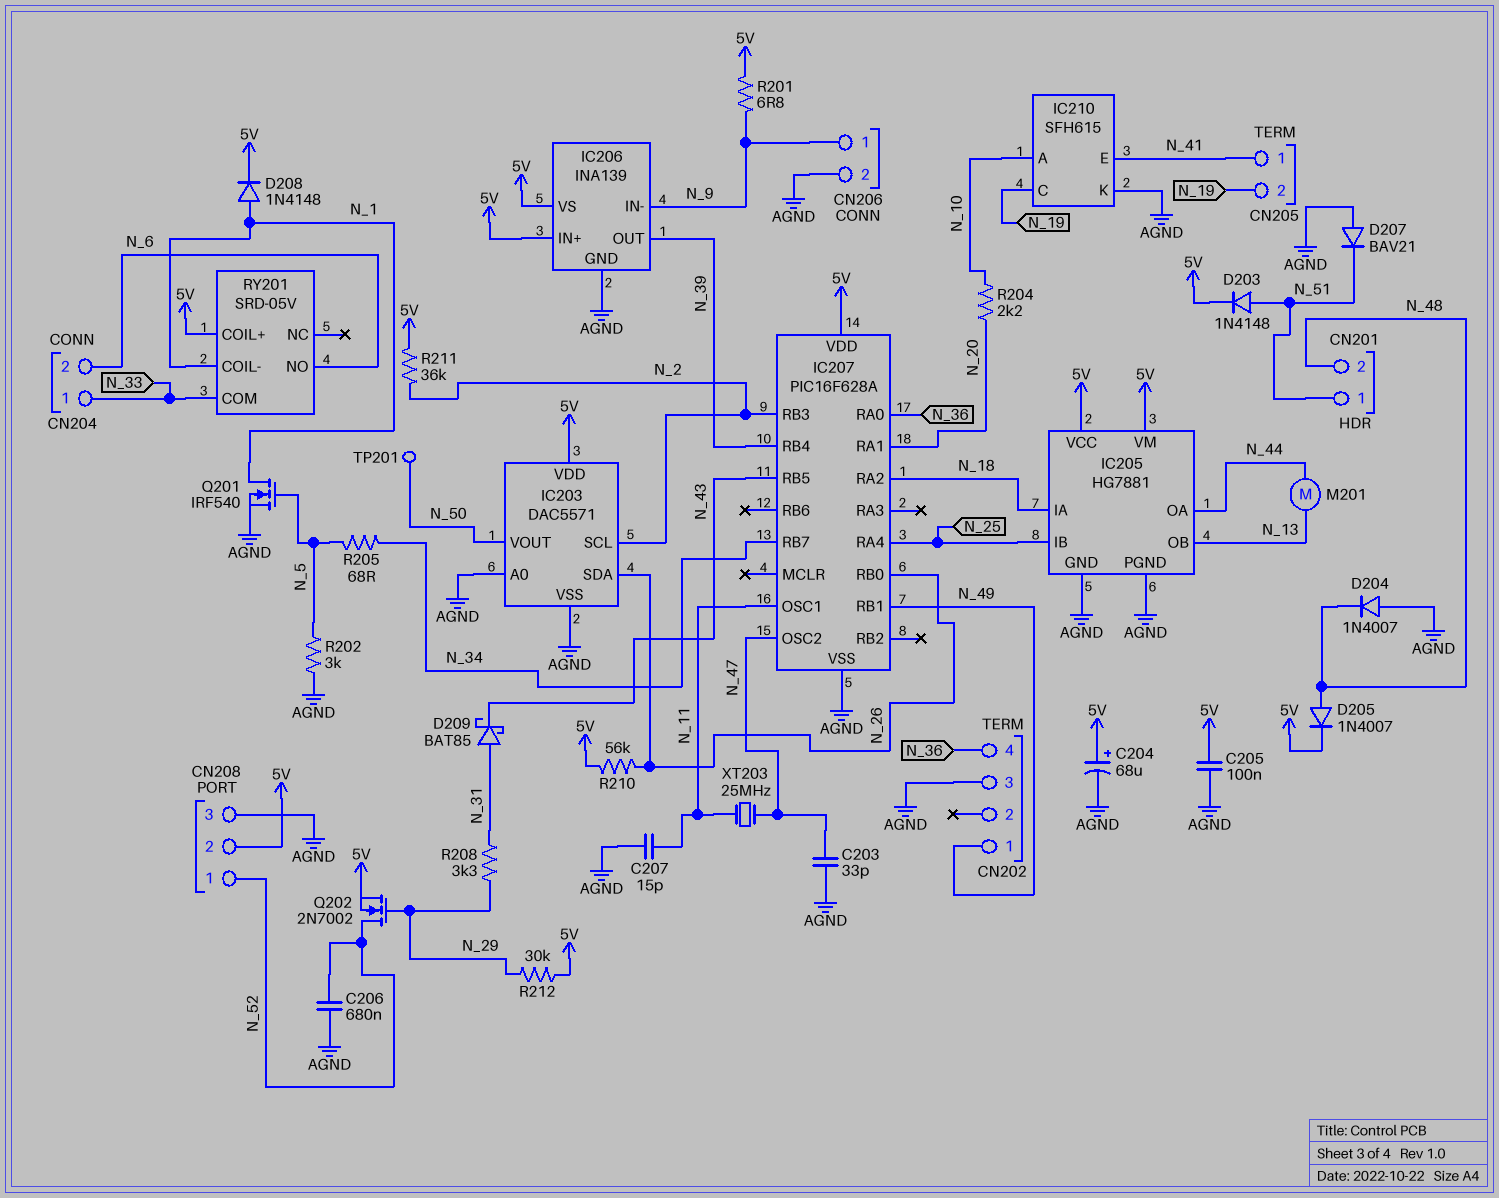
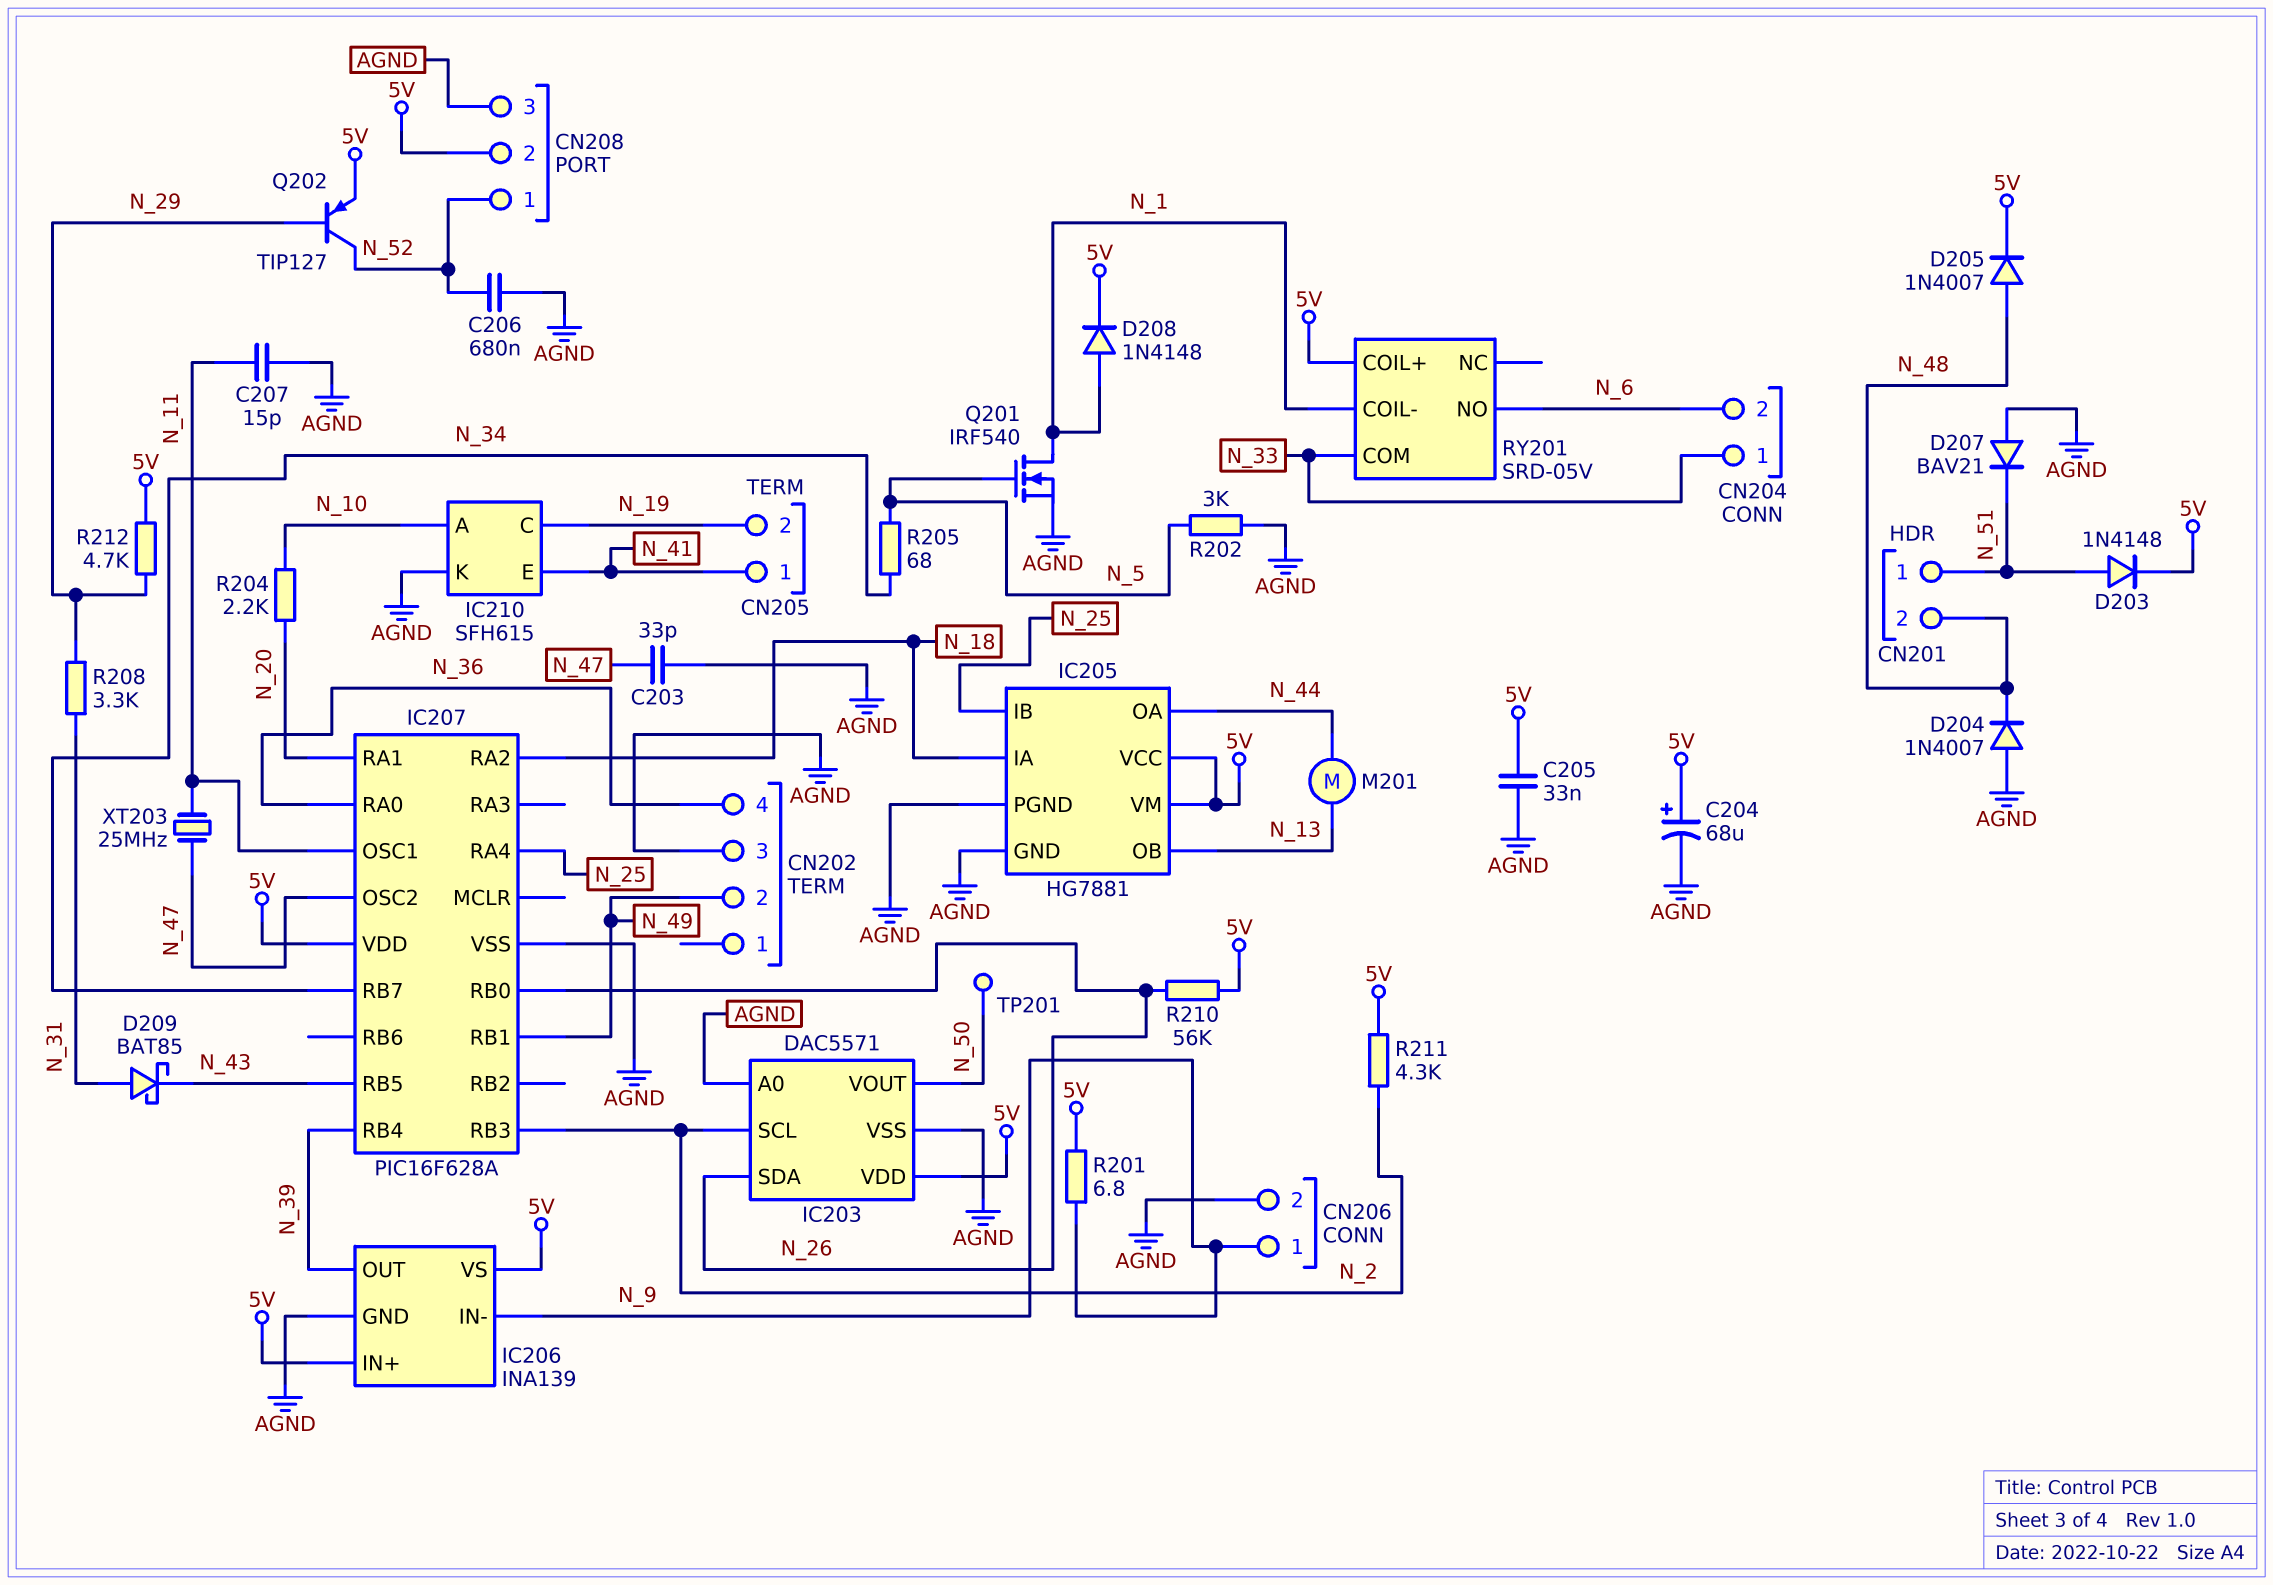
C205: 100nF (5V, AGND) -> 33nF (5V, AGND)
CN202 pin 1: N_49 -> none
CN202 pin 2: none -> N_49
Q202: NMOS 2N7002 (G N_29, D N_52, S 5V) -> PNP TIP127 (B N_29, C N_52, E 5V)
R211: 36k (5V, N_2) -> 4.3k (5V, N_2)
R212: 30k (5V, N_29) -> 4.7k (5V, N_29)

